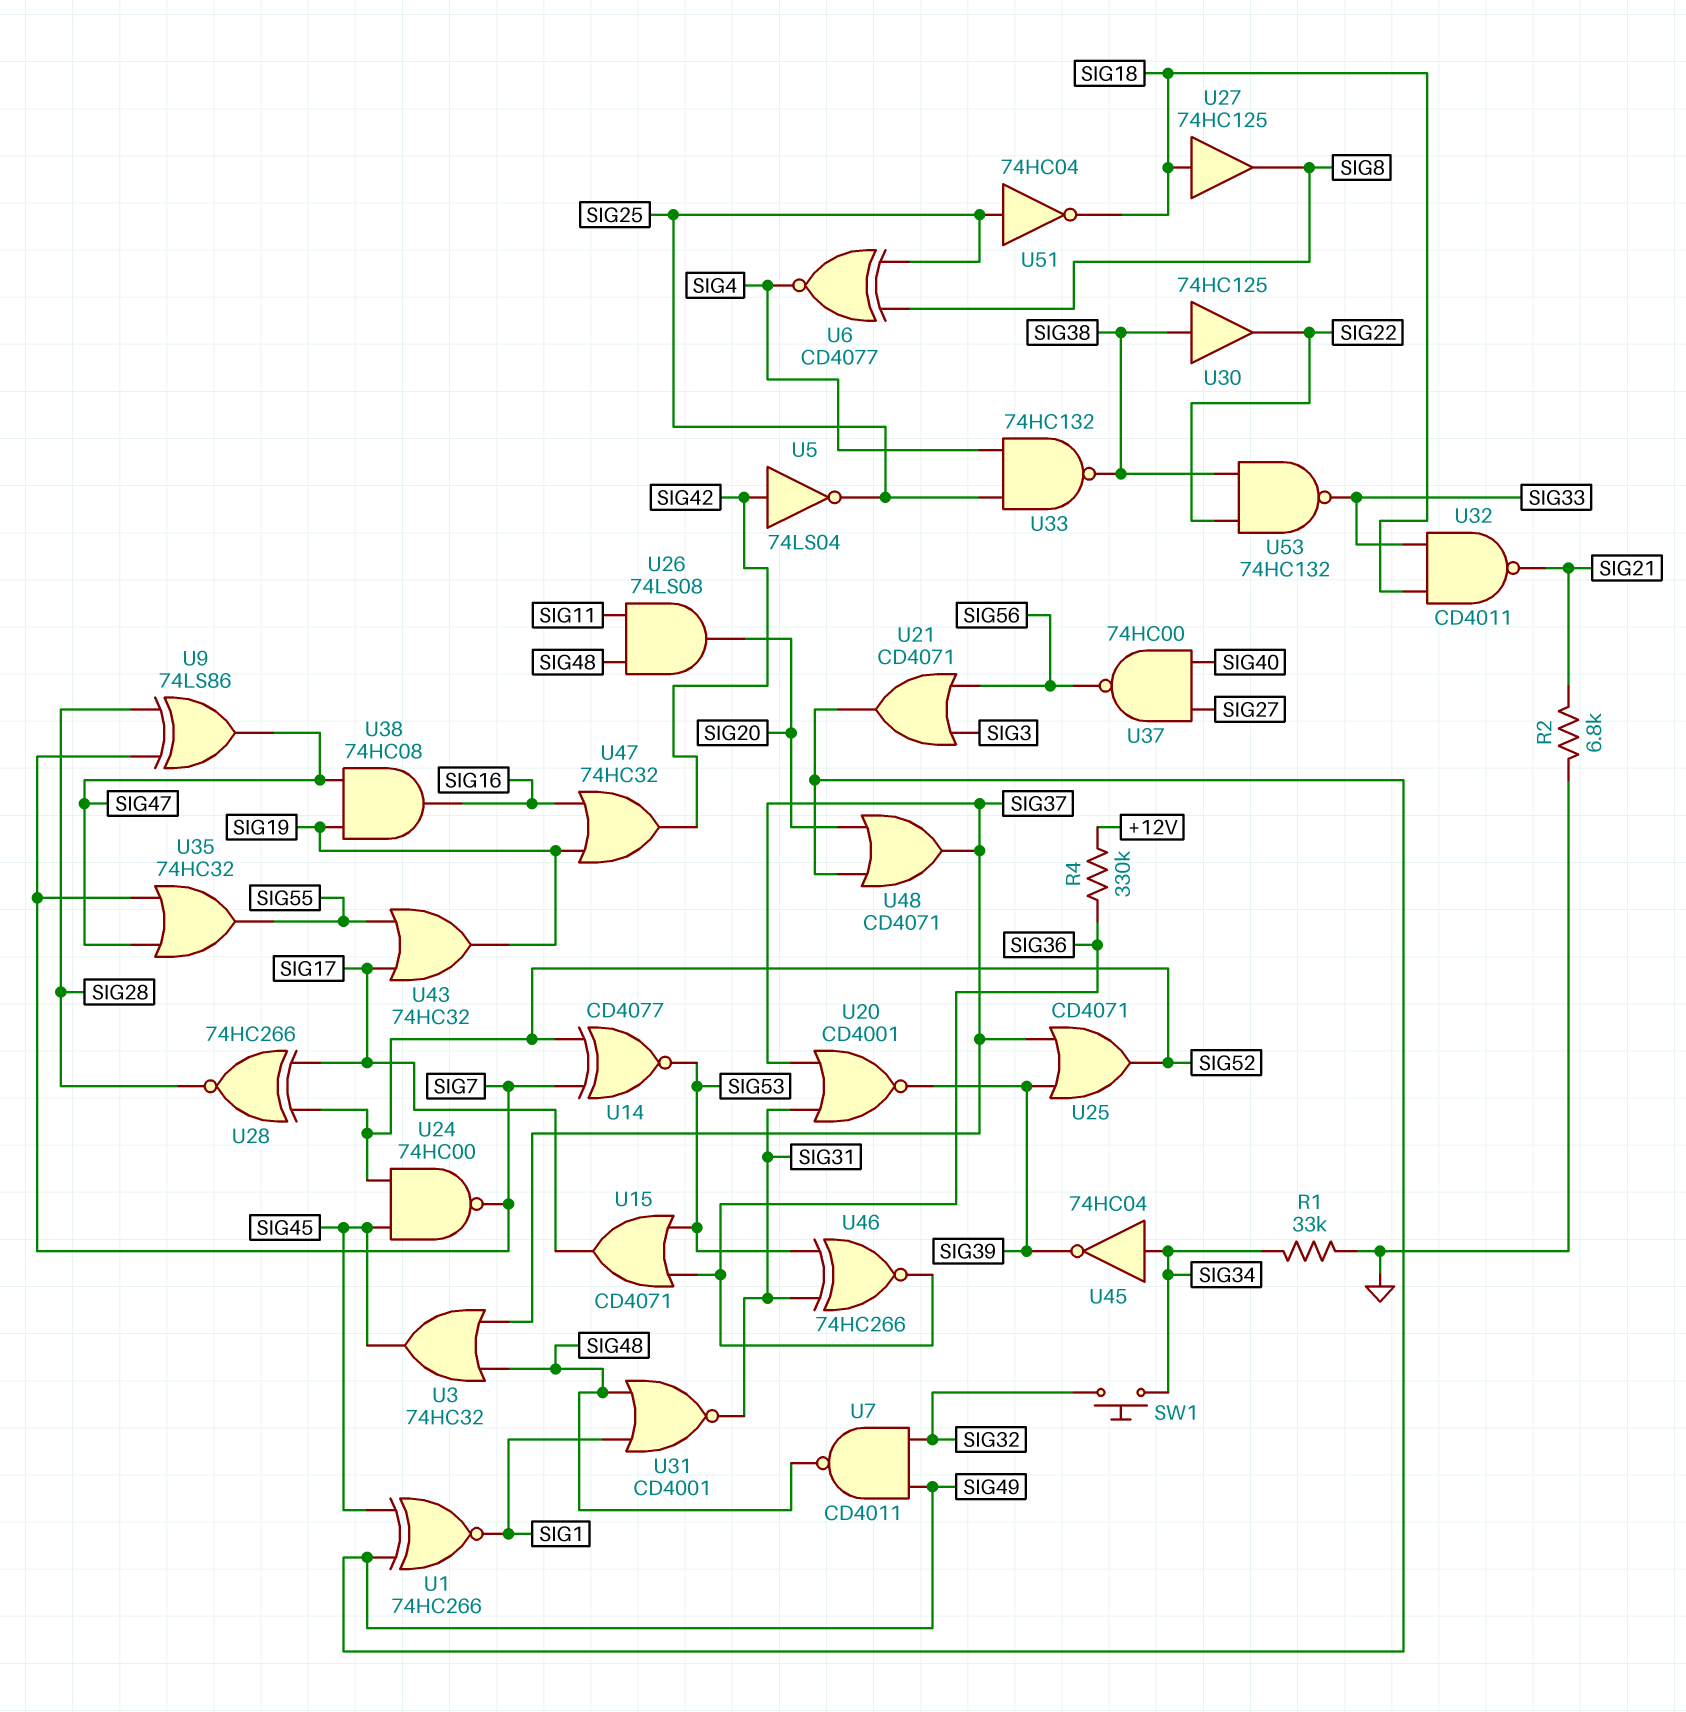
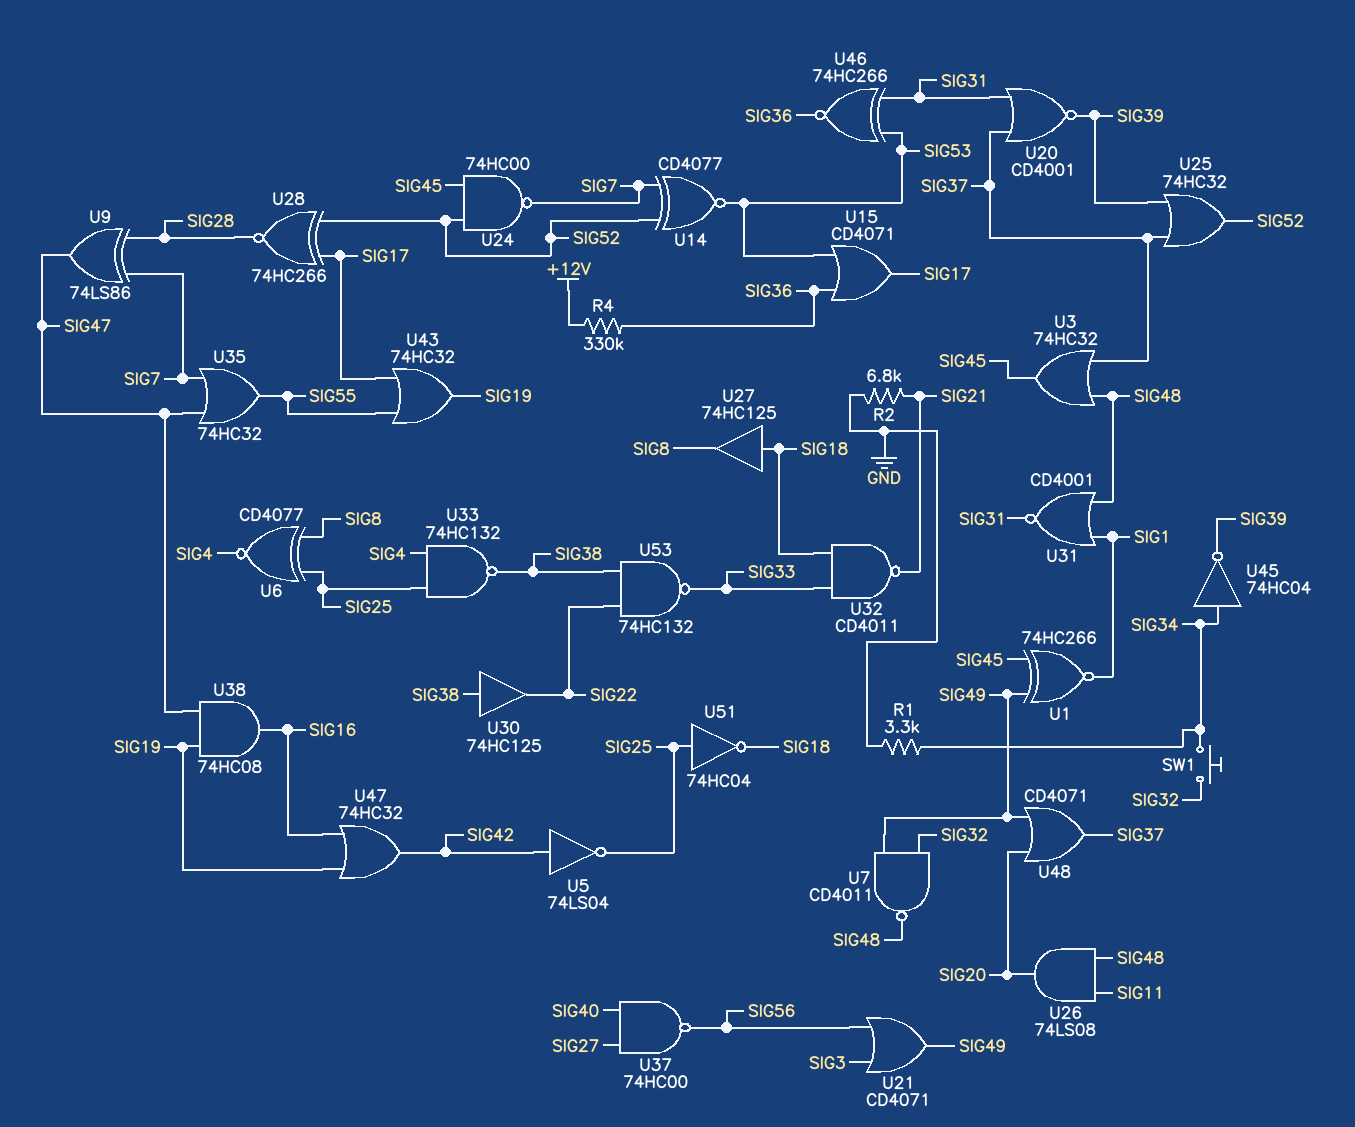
R1: 33k (GND, SIG34) -> 3.3k (GND, SIG34)
U25: OR CD4071 (in SIG37, in SIG39, out SIG52) -> OR 74HC32 (in SIG37, in SIG39, out SIG52)

